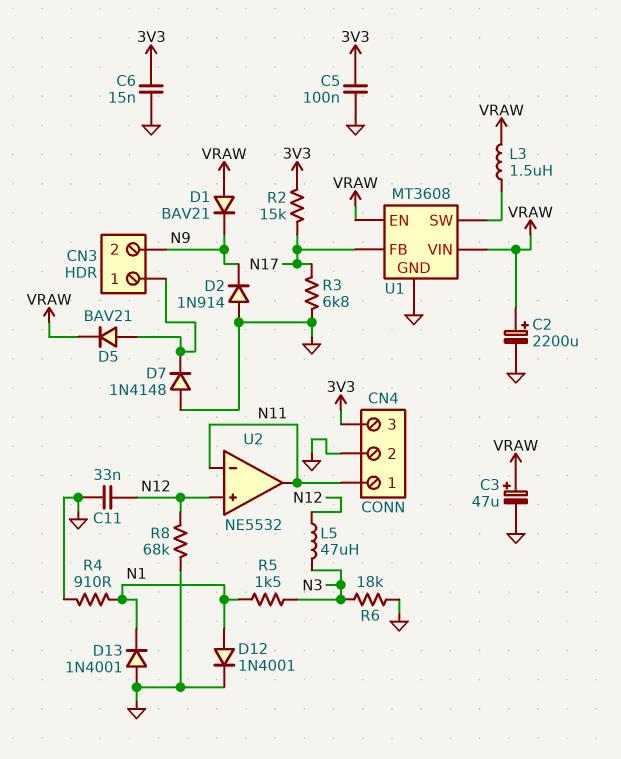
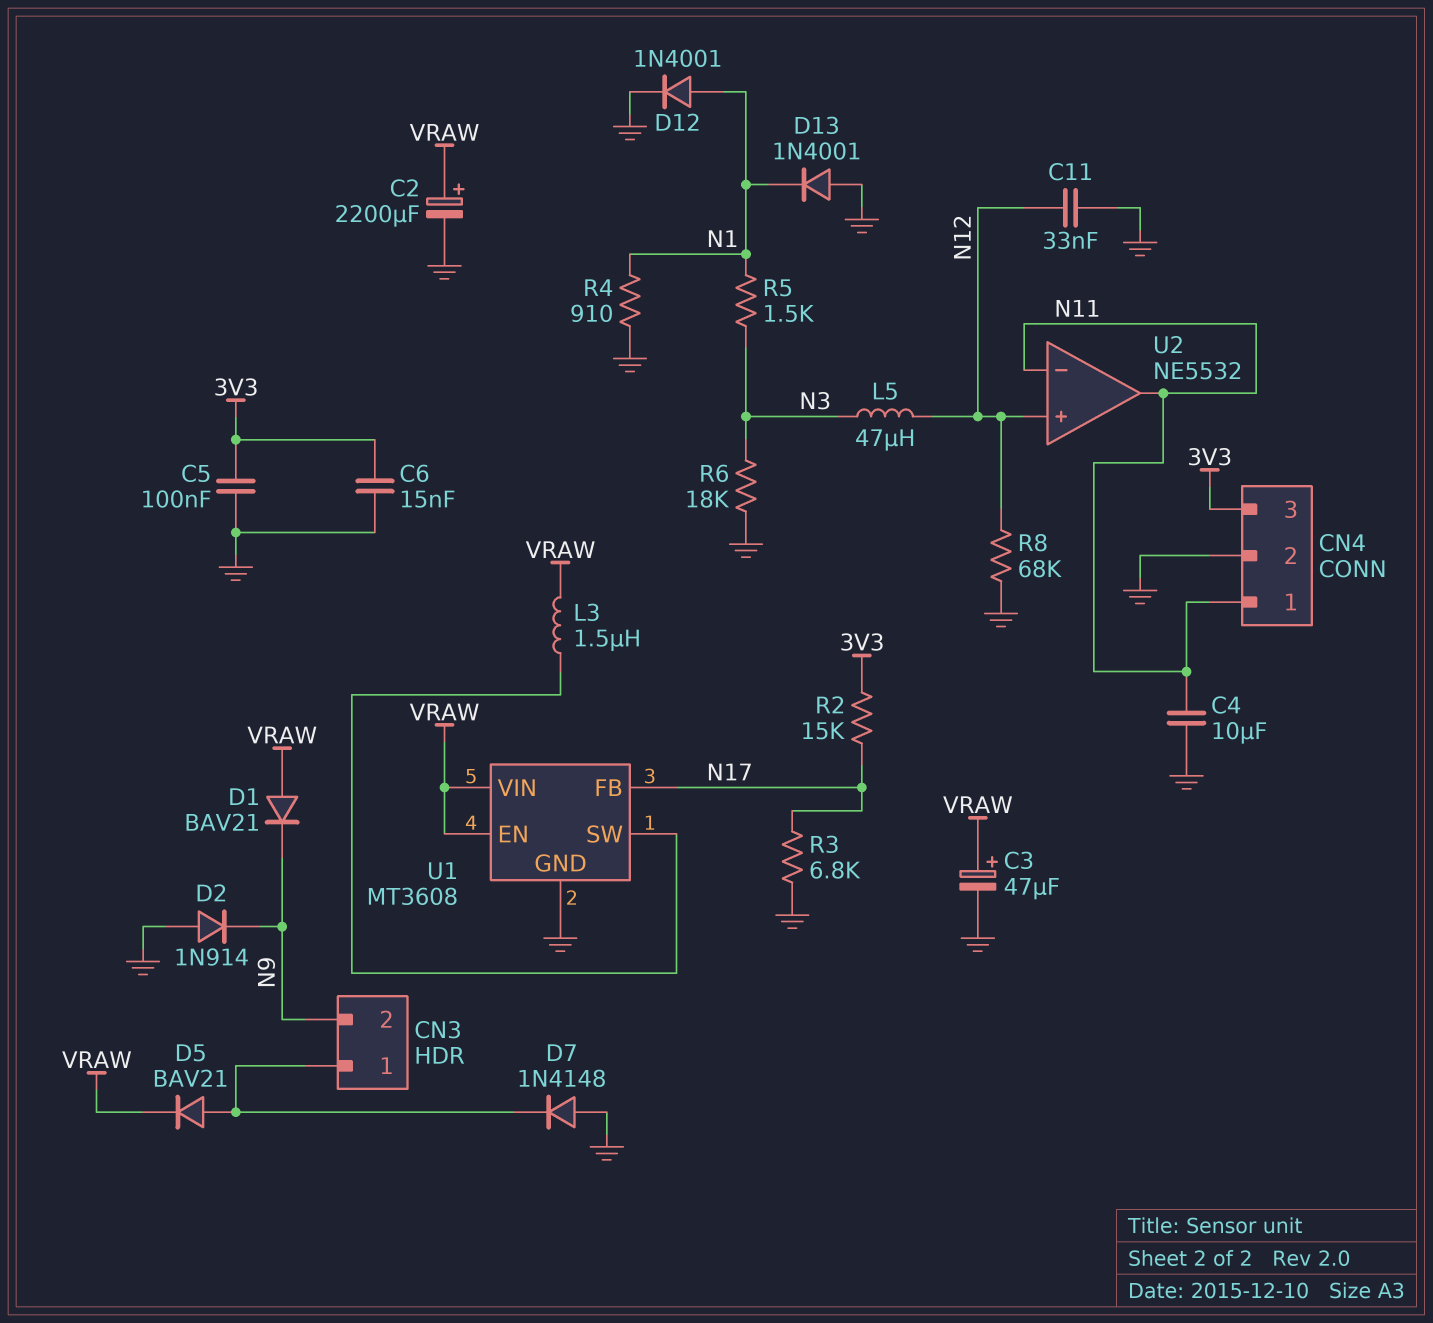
C4: none -> 10uF (GND, N11)

